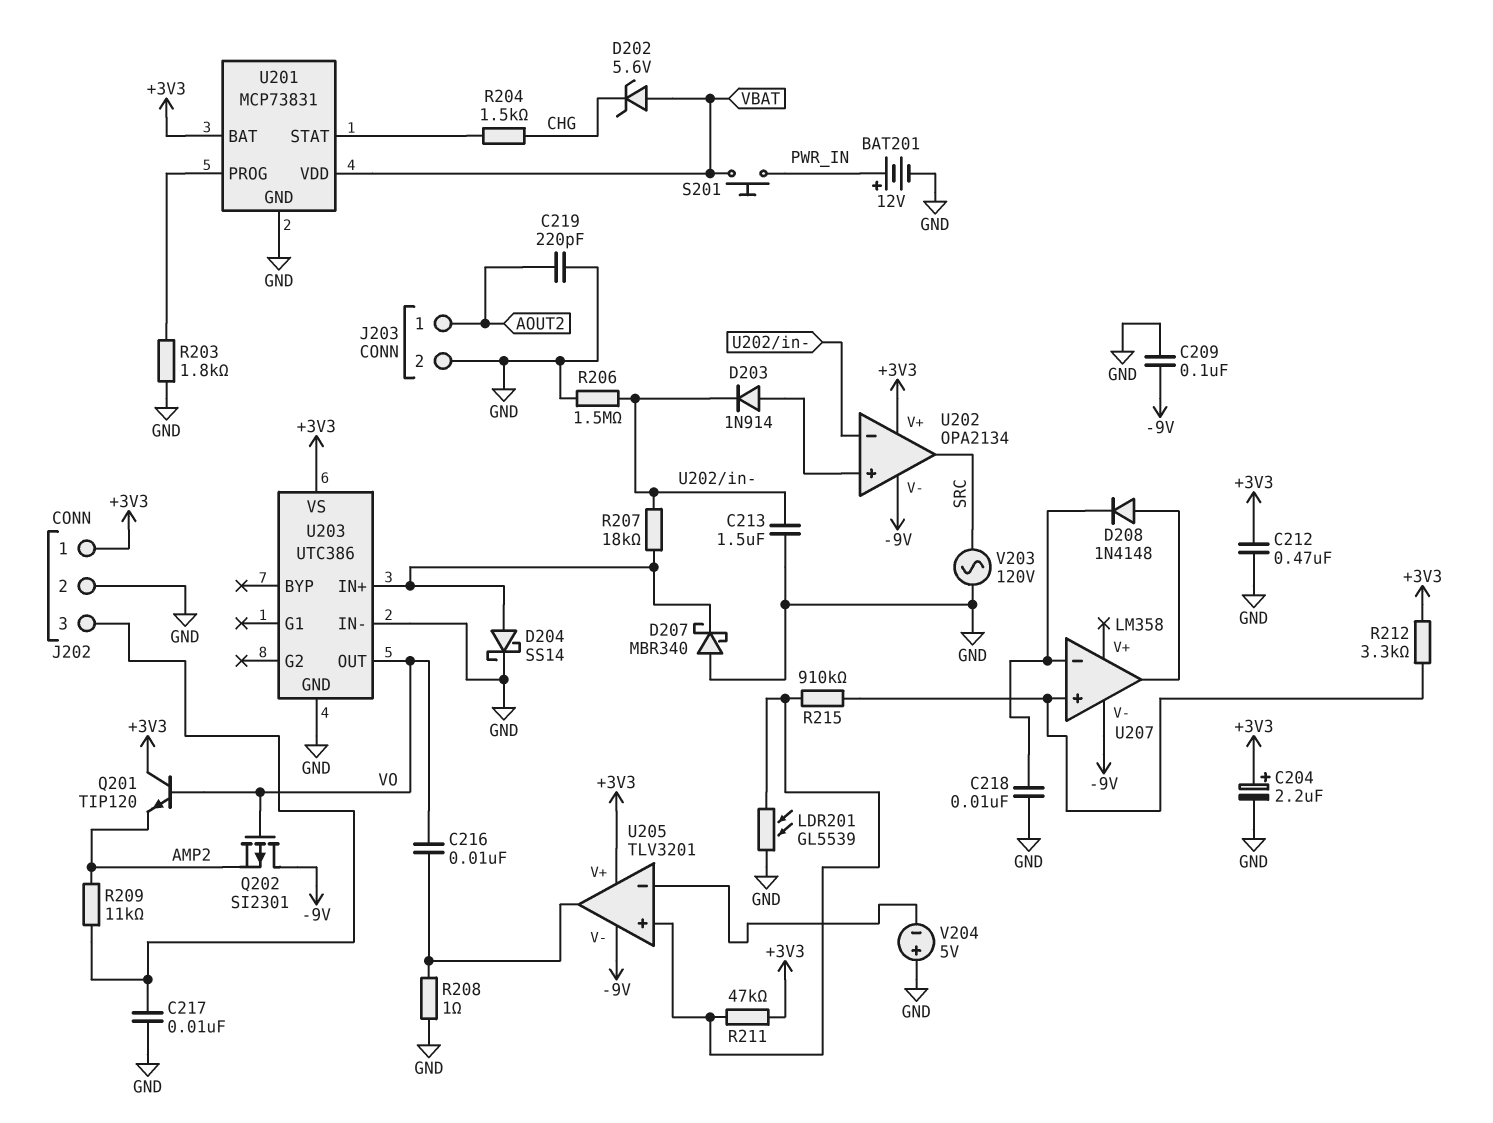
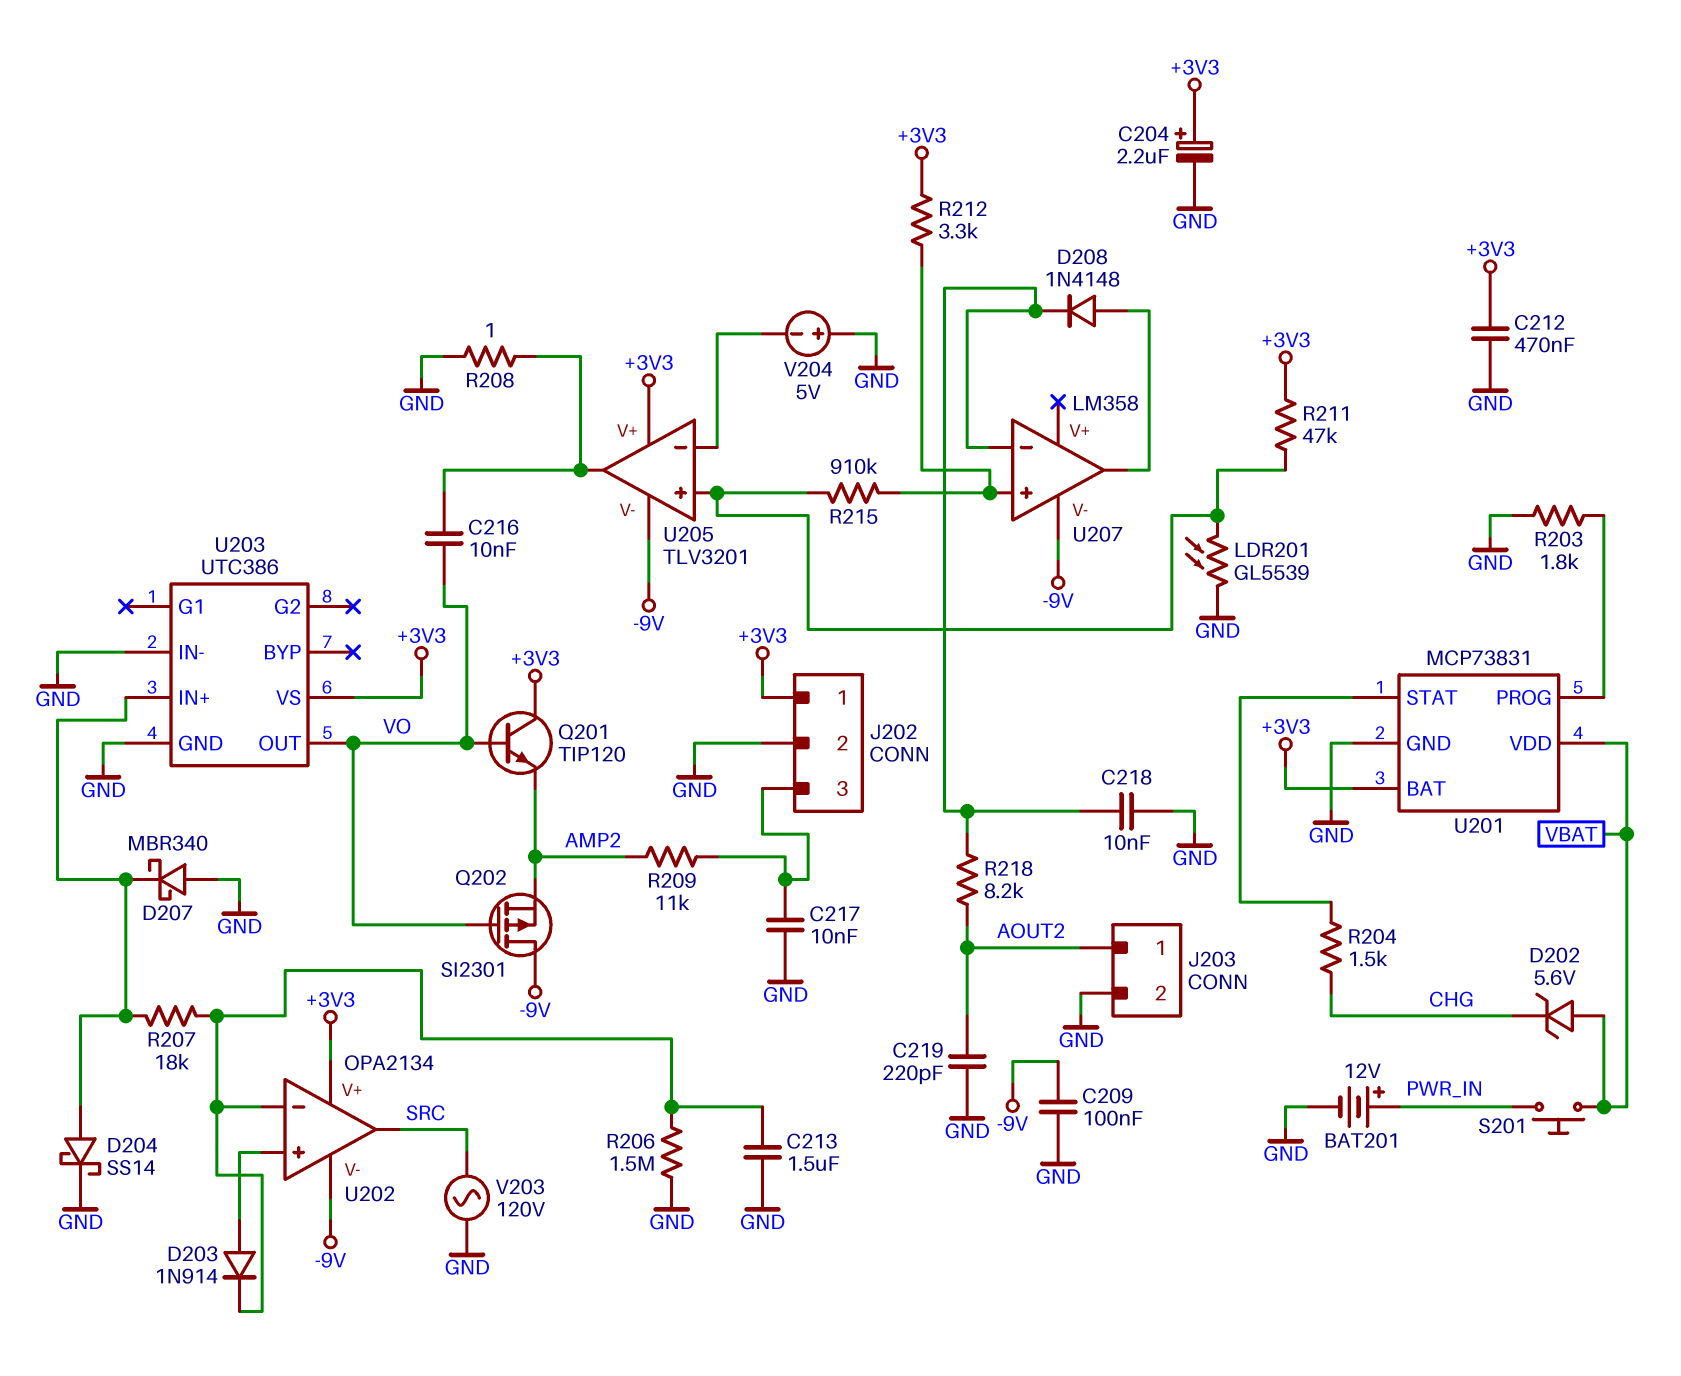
R218: none -> 8.2k (AOUT2, U207/in-)

